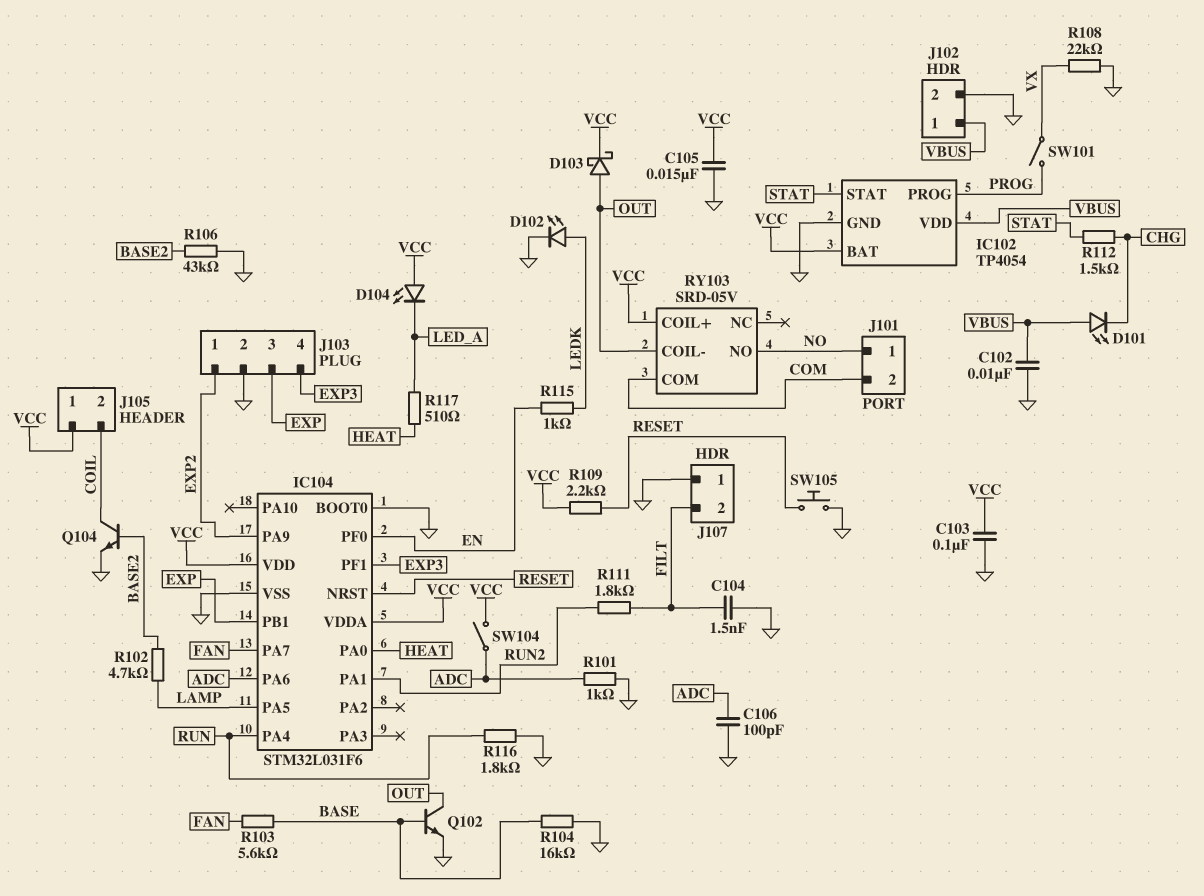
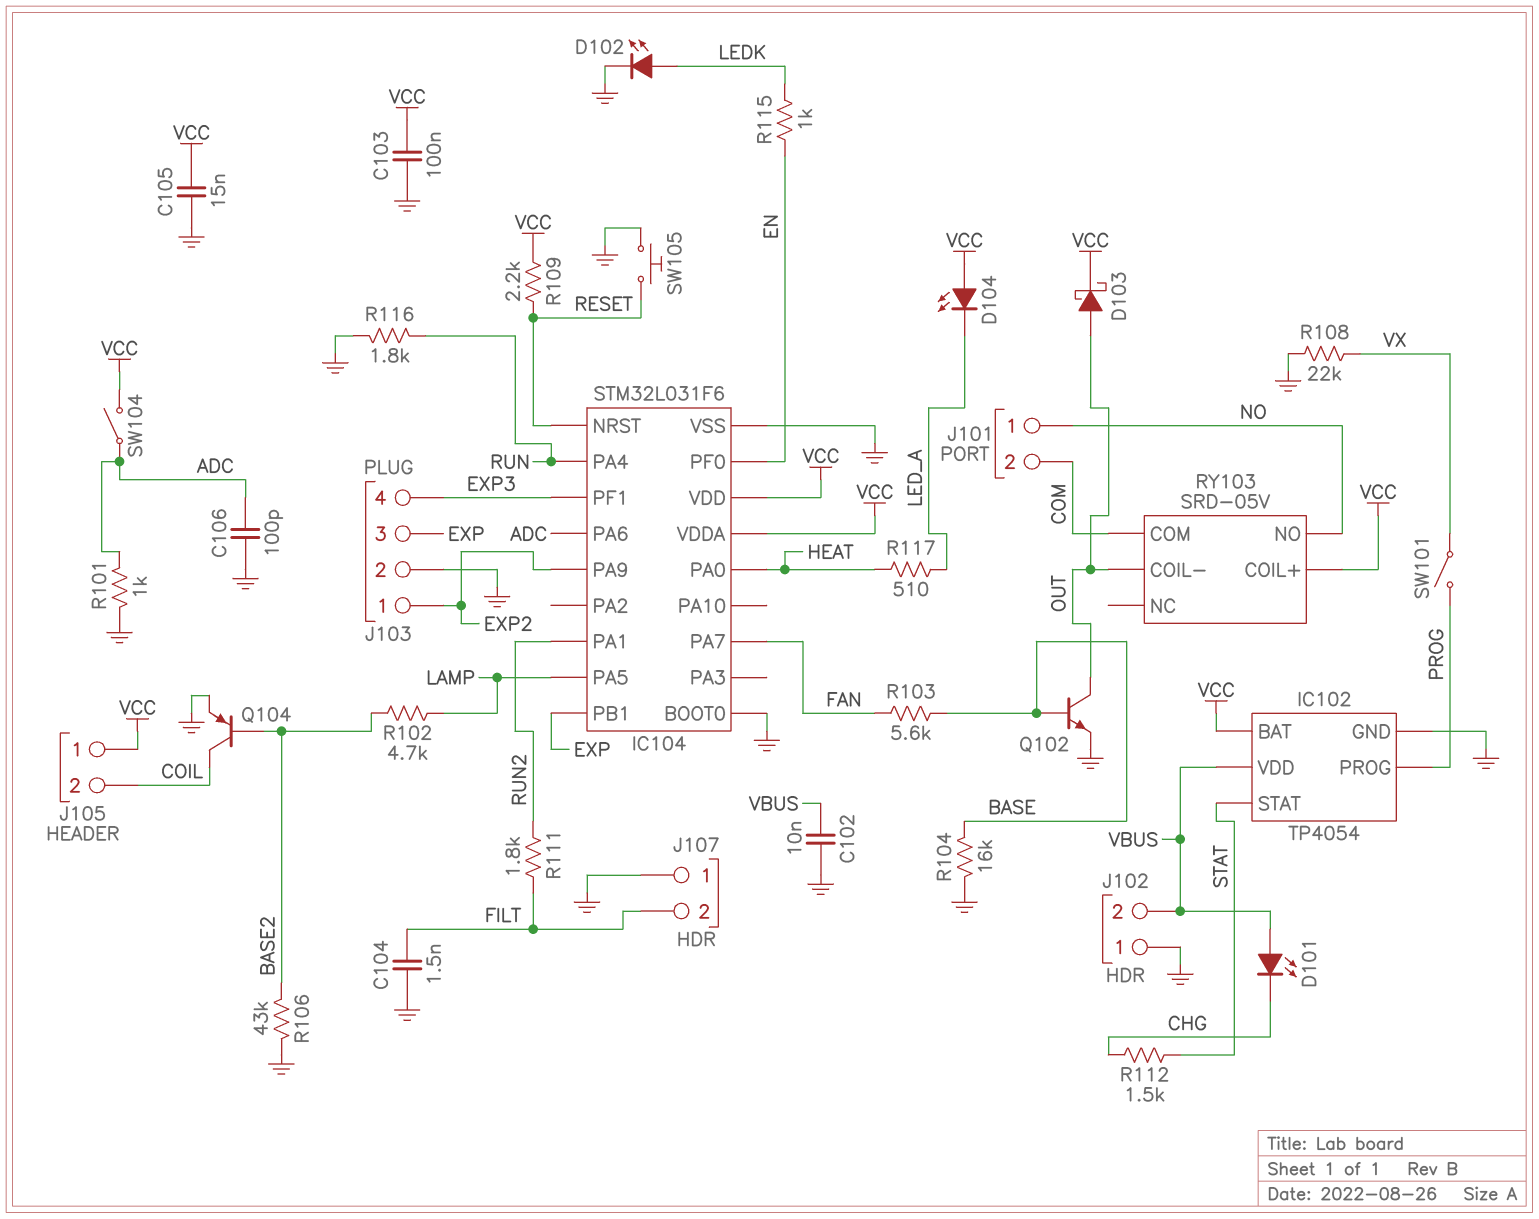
J102 pin 1: VBUS -> GND
J102 pin 2: GND -> VBUS
Q104: NPN (B BASE2, C COIL, E GND) -> PNP (B BASE2, C COIL, E GND)

